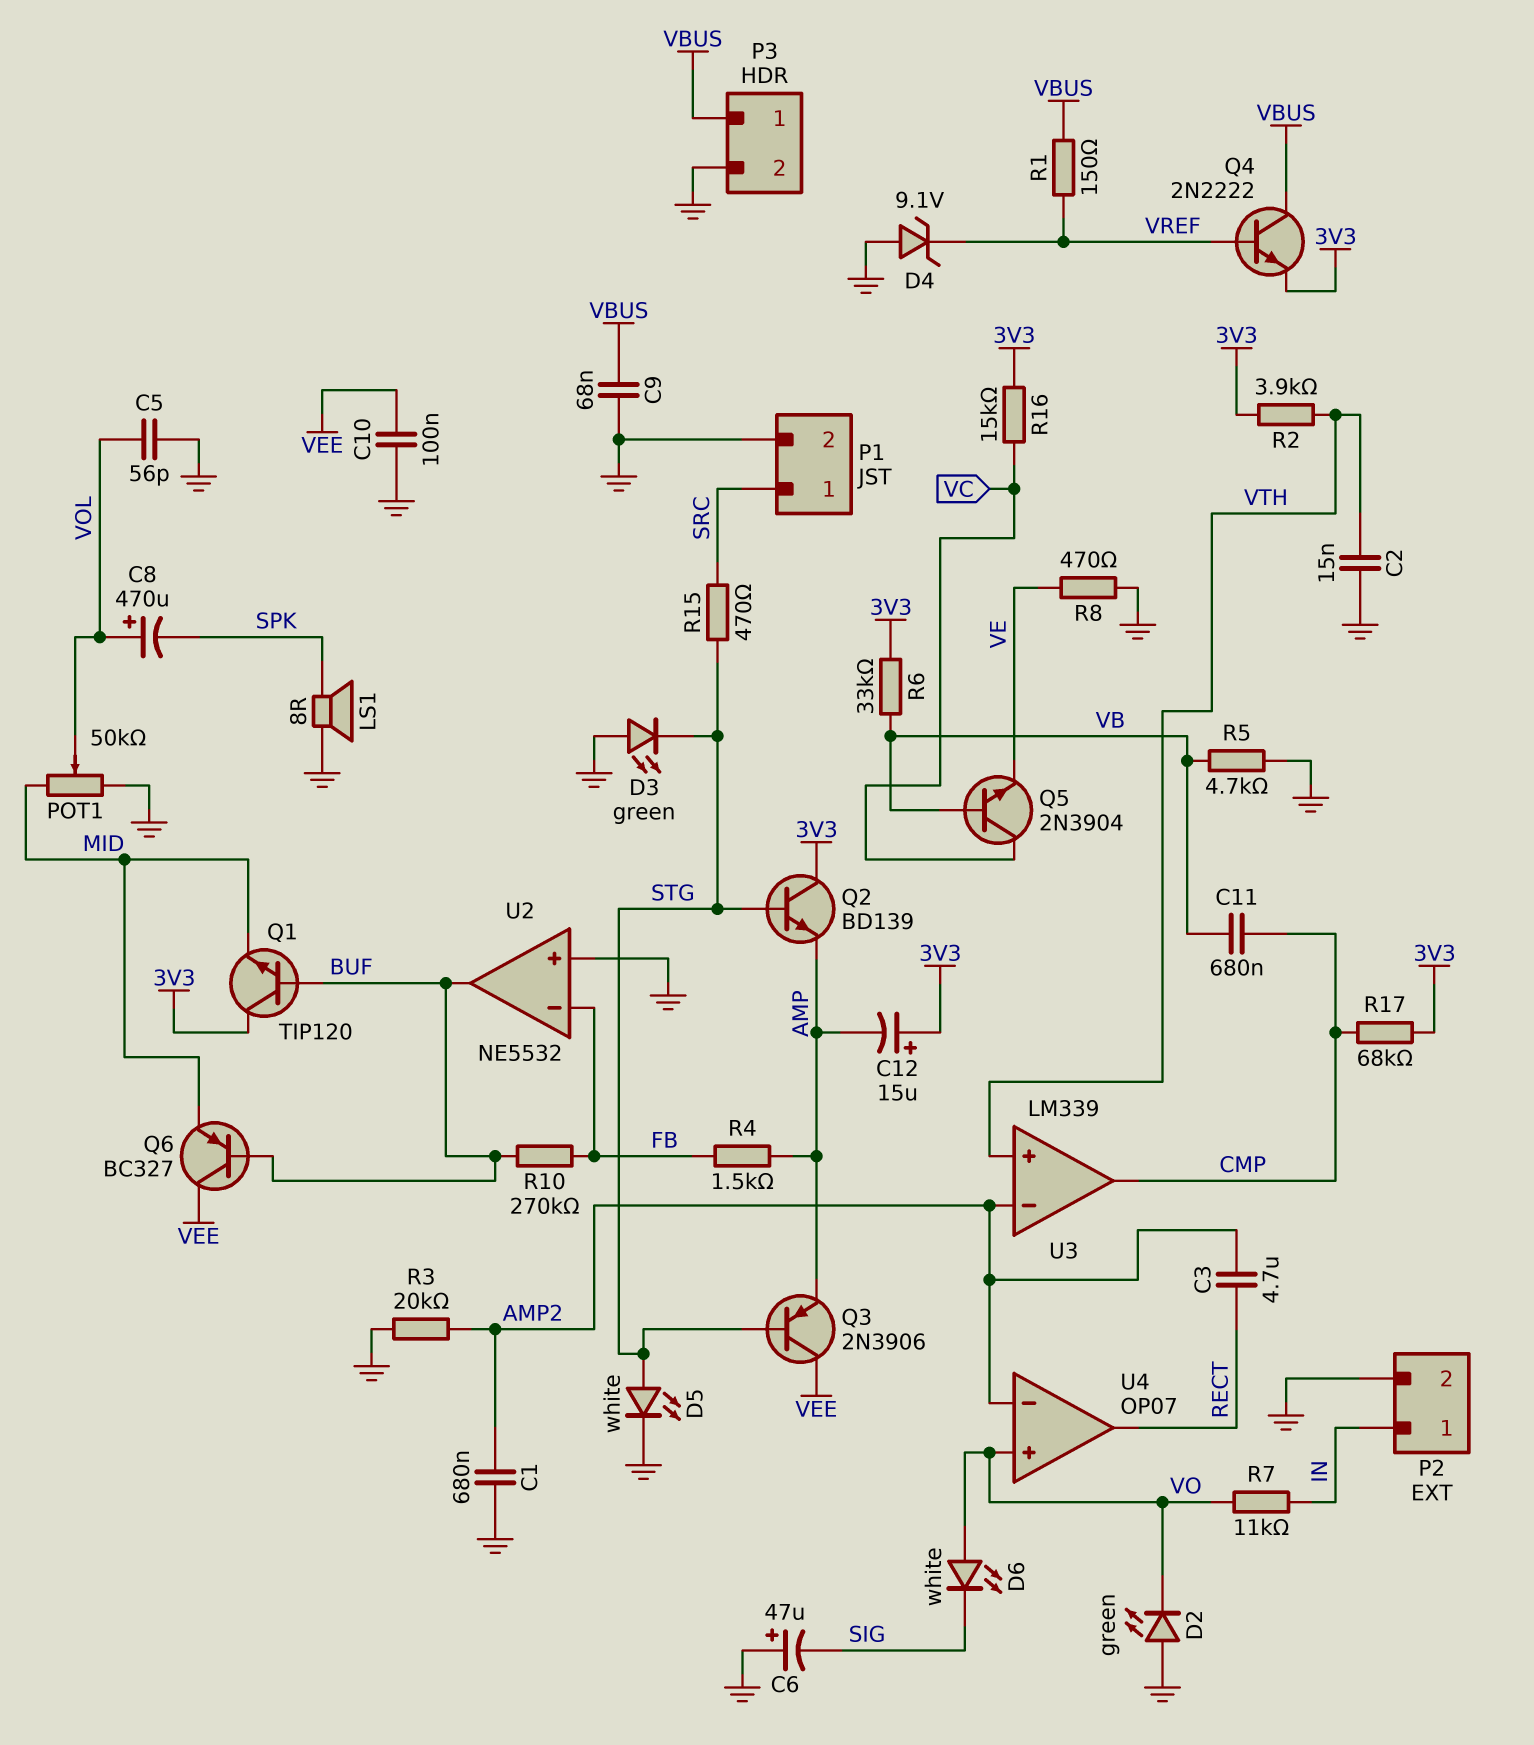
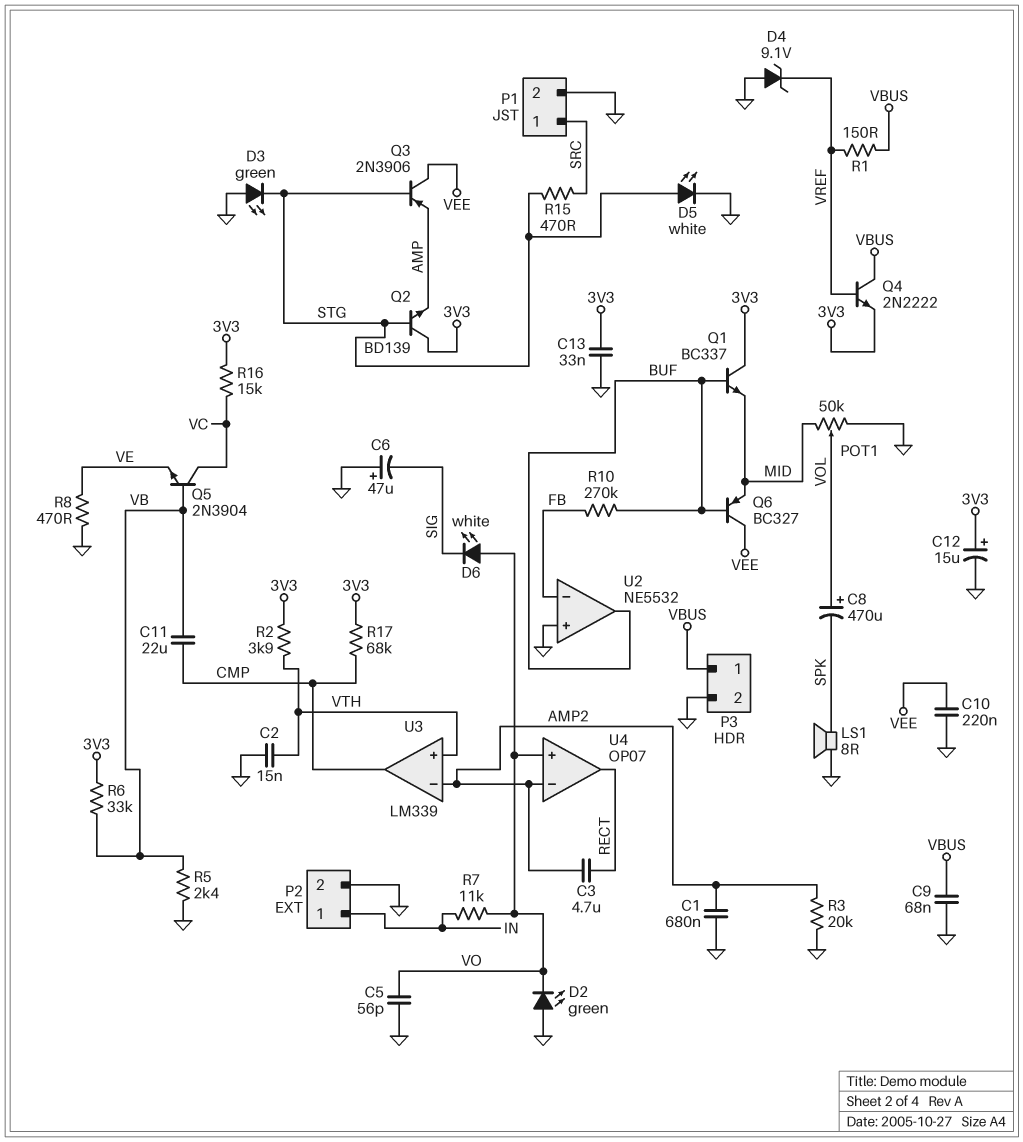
C5: 56pF (GND, VOL) -> 56pF (GND, VO)
C10: 100nF (GND, VEE) -> 220nF (GND, VEE)
C11: 680nF (CMP, VB) -> 22uF (CMP, VB)
C12: 15uF (plus 3V3, minus AMP) -> 15uF (plus 3V3, minus GND)
C13: none -> 33nF (3V3, GND)
Q1: NPN TIP120 (B BUF, C 3V3, E MID) -> NPN BC337 (B BUF, C 3V3, E MID)
R4: 1.5k (AMP, FB) -> none
R5: 4.7k (GND, VB) -> 2.4k (GND, VB)

